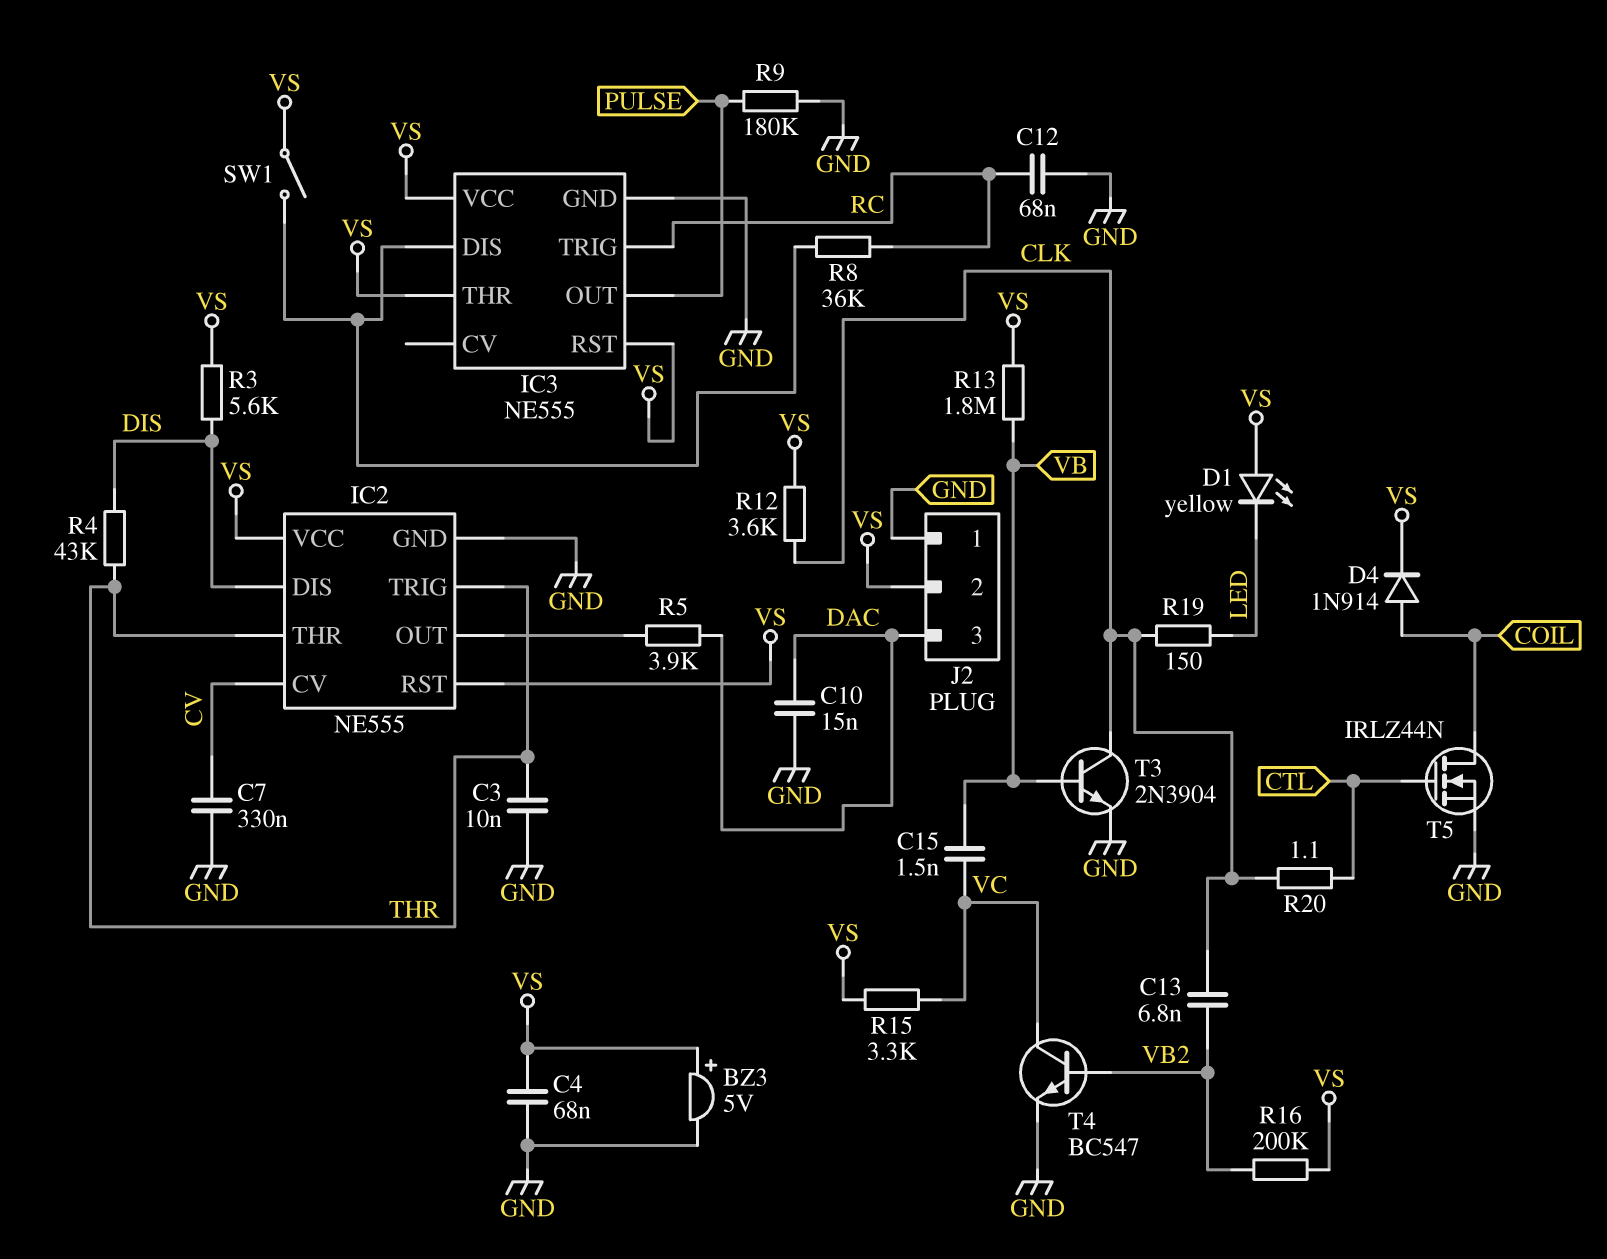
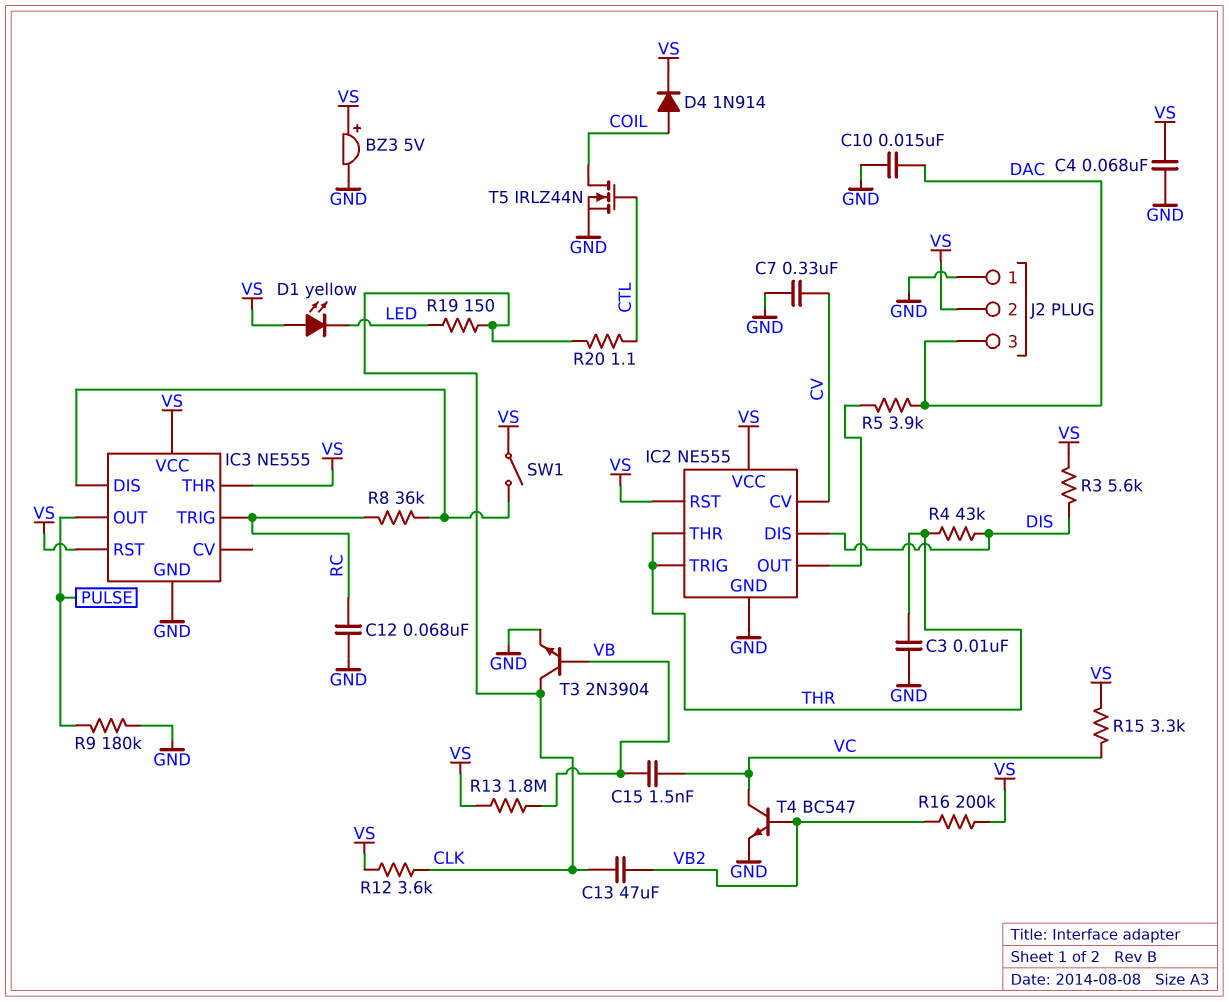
C13: 6.8nF (CLK, VB2) -> 47uF (CLK, VB2)

